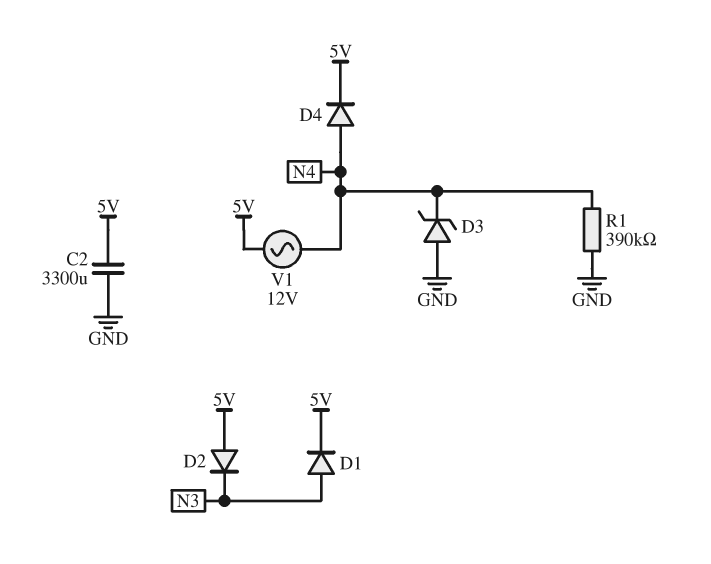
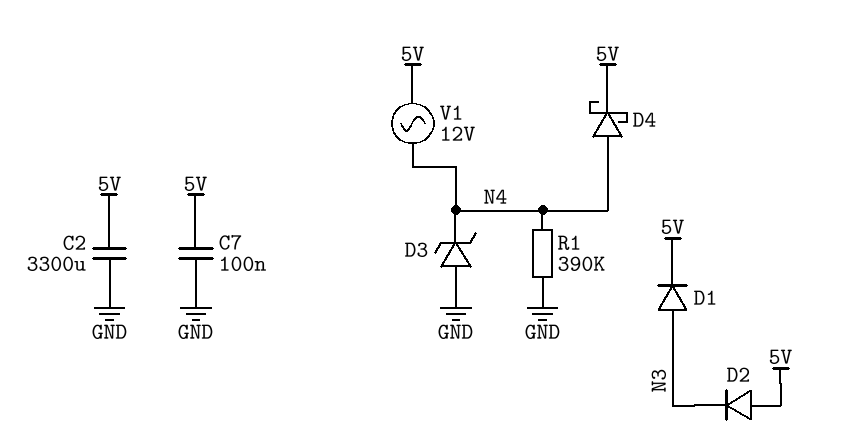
C7: none -> 100nF (5V, GND)
D4: diode (A N4, K 5V) -> schottky (A N4, K 5V)

